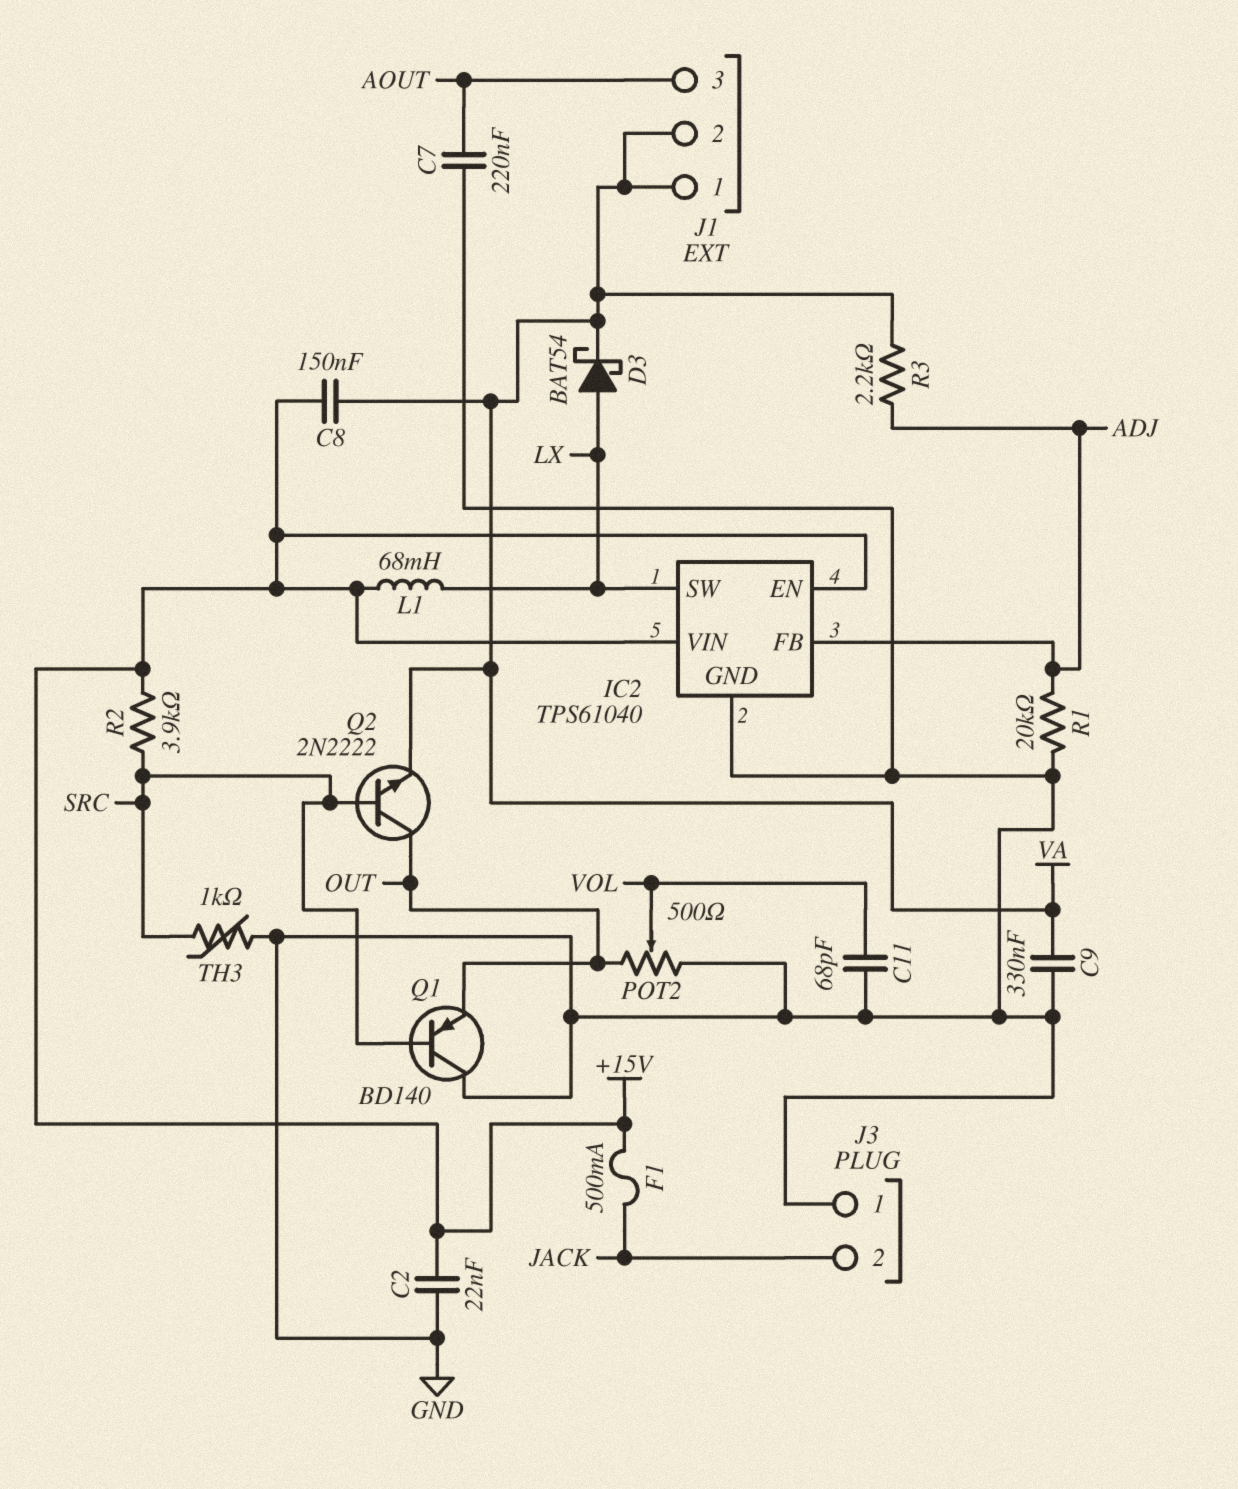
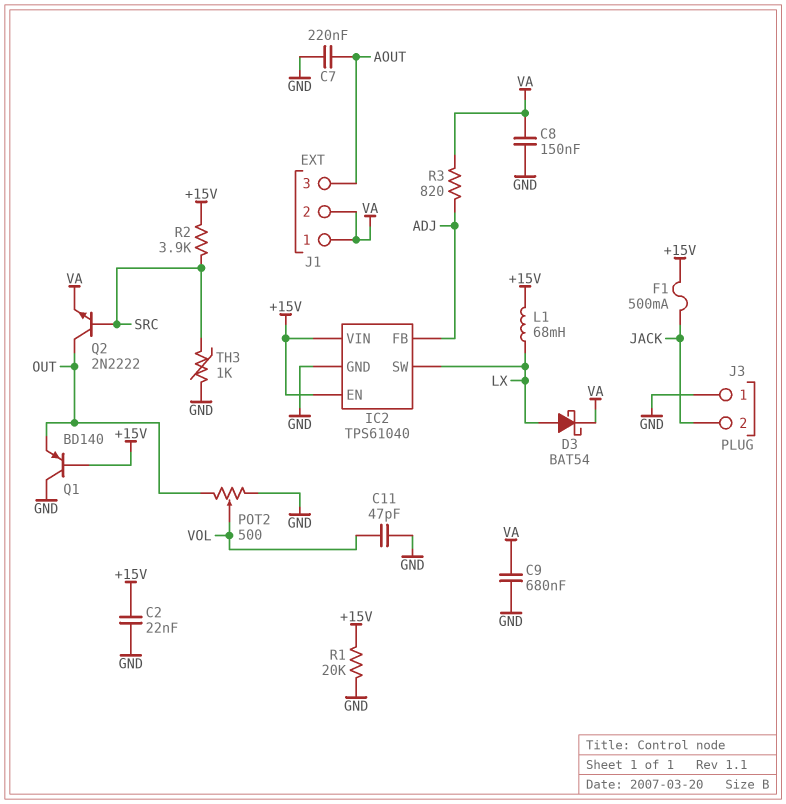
C8: 150nF (+15V, VA) -> 150nF (GND, VA)
C9: 330nF (GND, VA) -> 680nF (GND, VA)
C11: 68pF (GND, VOL) -> 47pF (GND, VOL)
Q1: PNP BD140 (B SRC, C GND, E OUT) -> PNP BD140 (B +15V, C GND, E OUT)
R1: 20k (ADJ, GND) -> 20k (+15V, GND)
R3: 2.2k (ADJ, VA) -> 820 (ADJ, VA)

